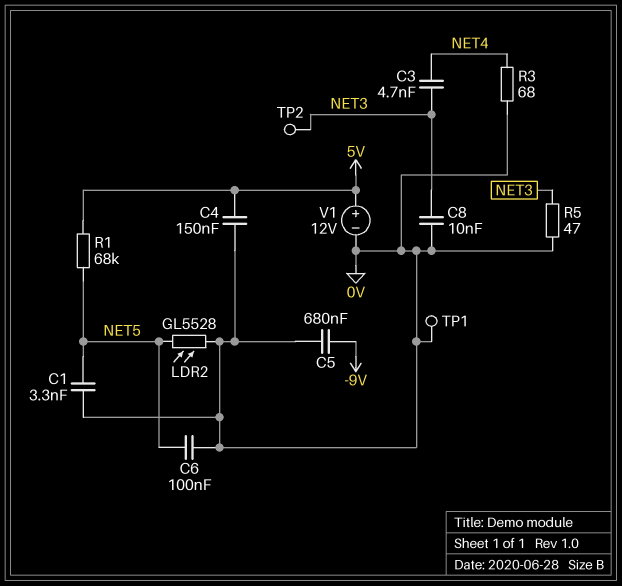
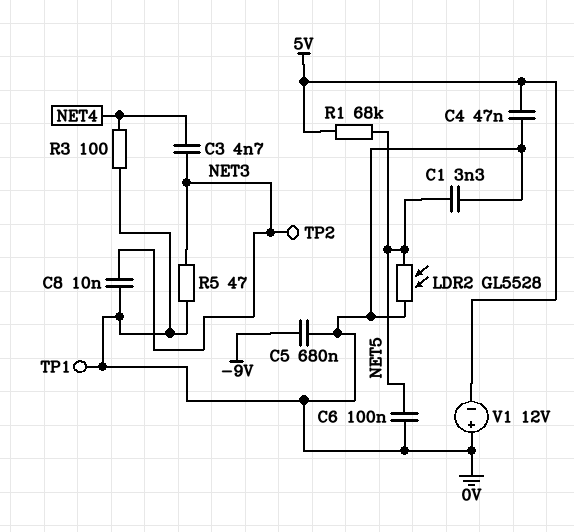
C4: 150nF (0V, 5V) -> 47nF (0V, 5V)
R3: 68 (0V, NET4) -> 100 (0V, NET4)
V1: 12V (plus 5V, minus 0V) -> 12V (plus 0V, minus 5V)

